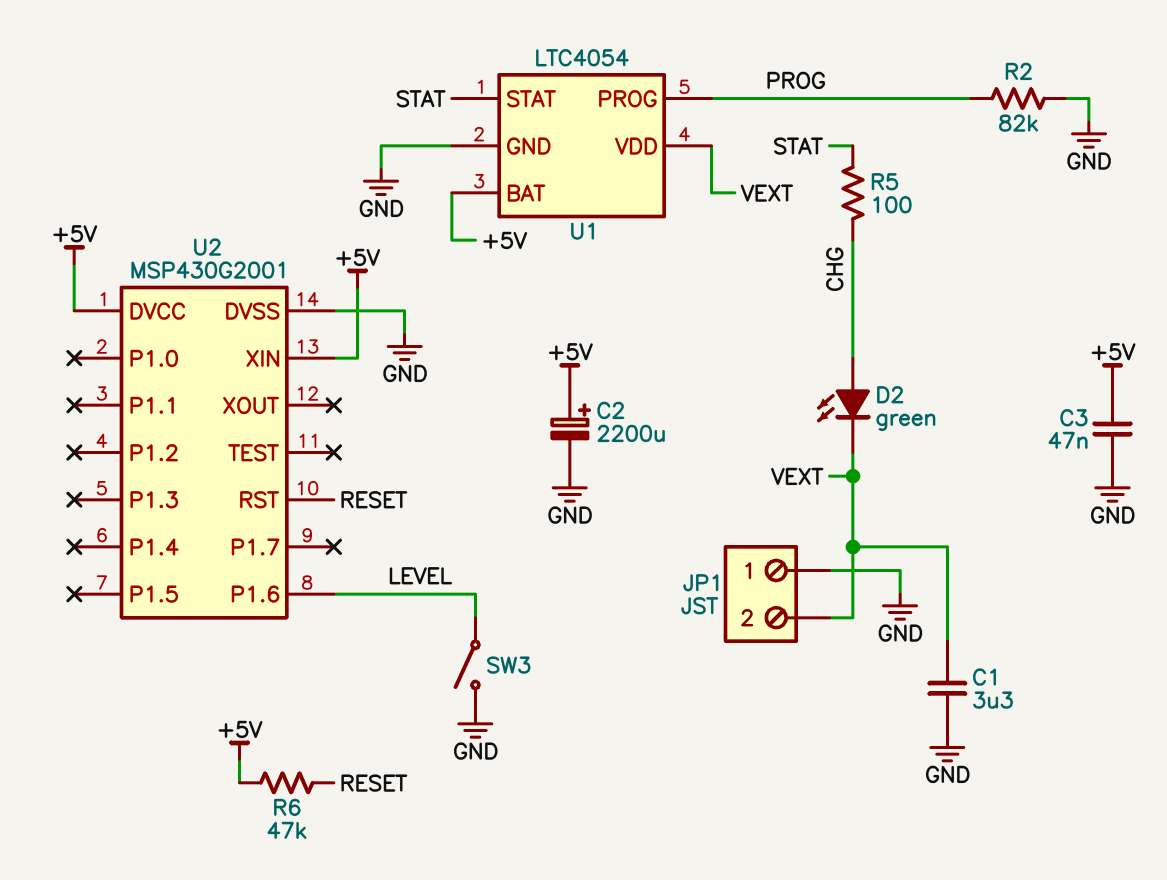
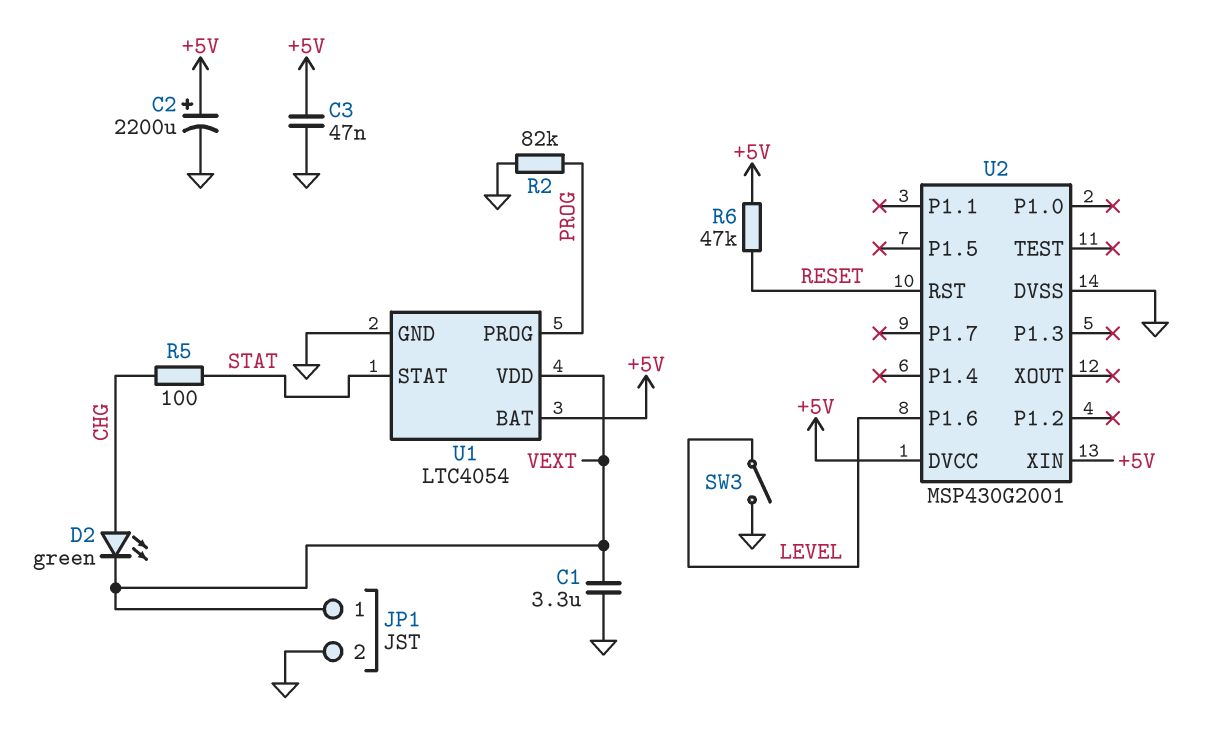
JP1 pin 1: GND -> VEXT
JP1 pin 2: VEXT -> GND

